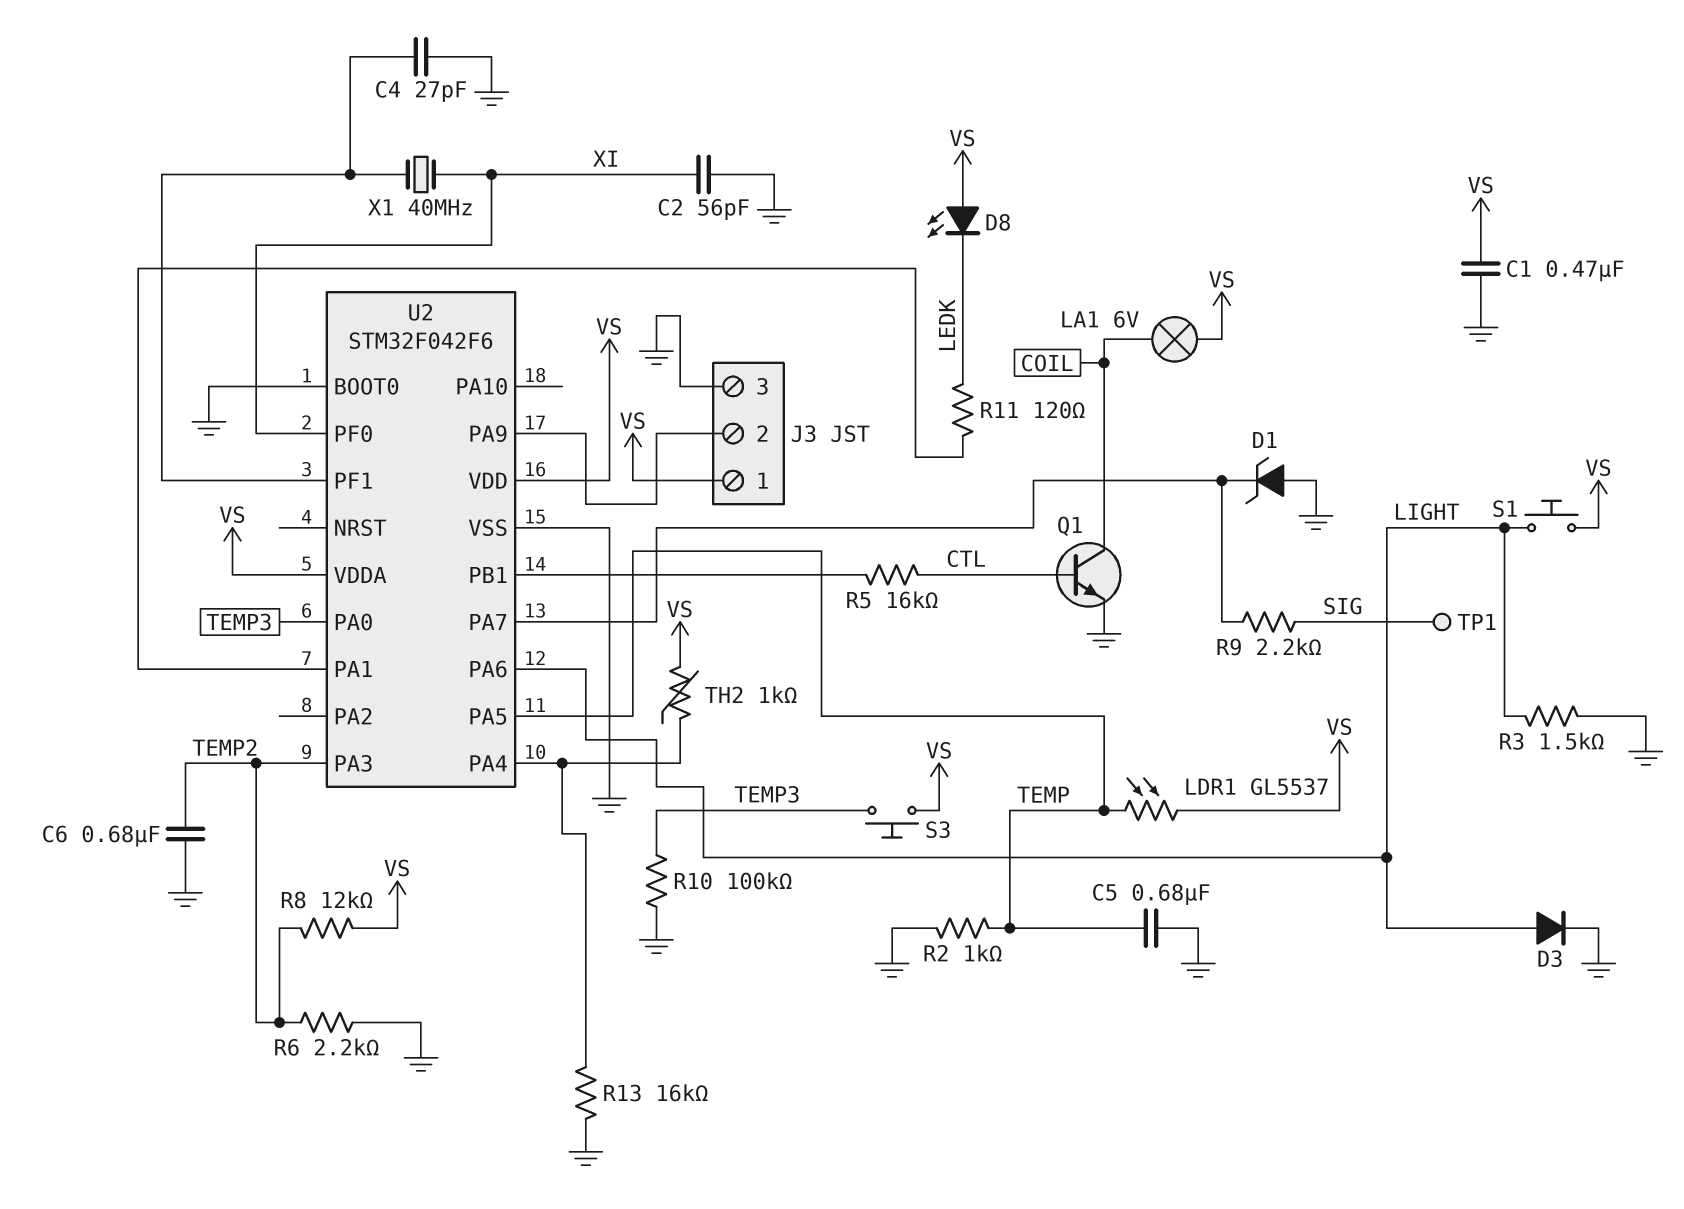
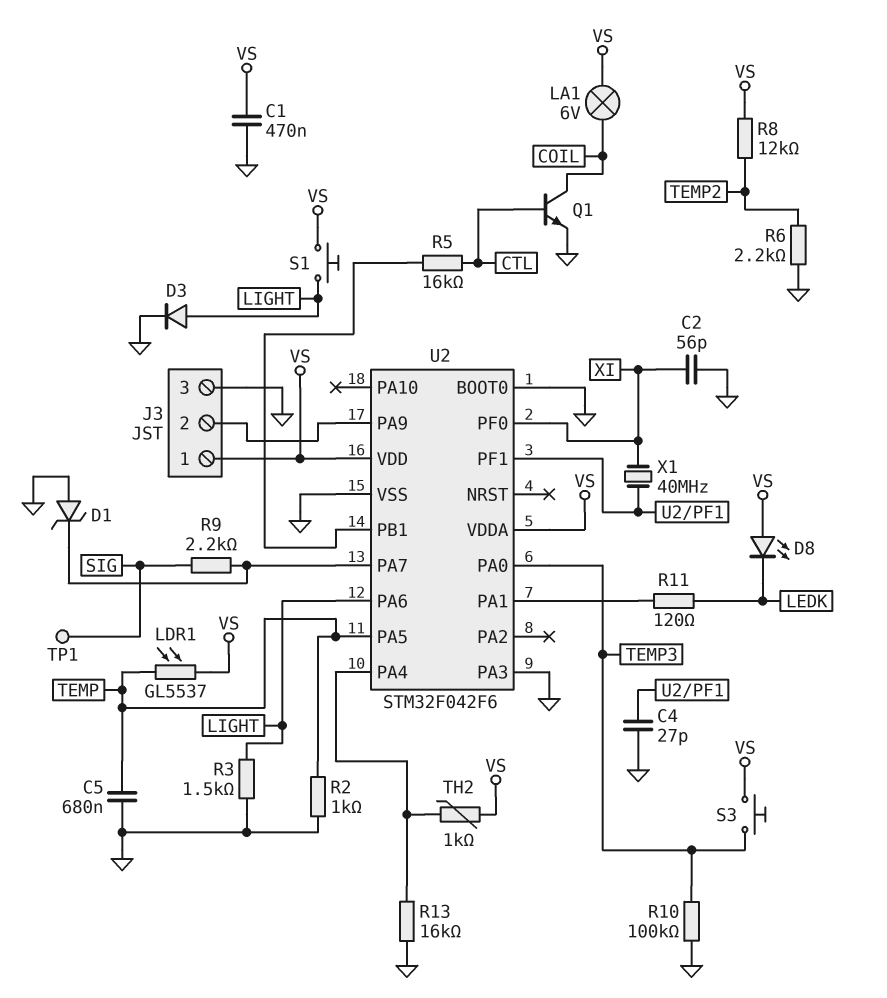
C6: 680nF (GND, TEMP2) -> none
U2 pin PA3: TEMP2 -> GND

